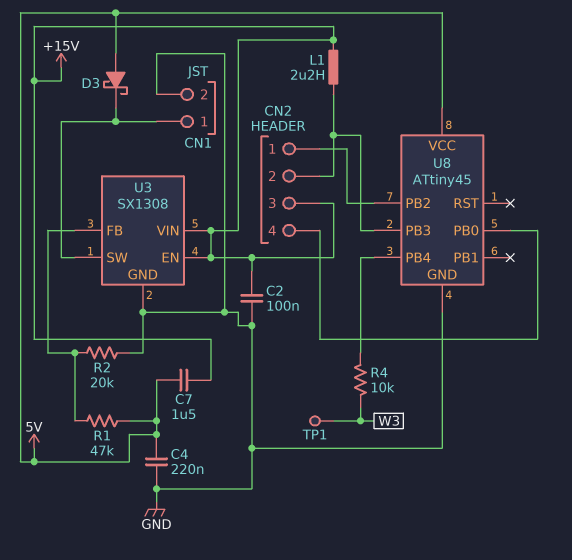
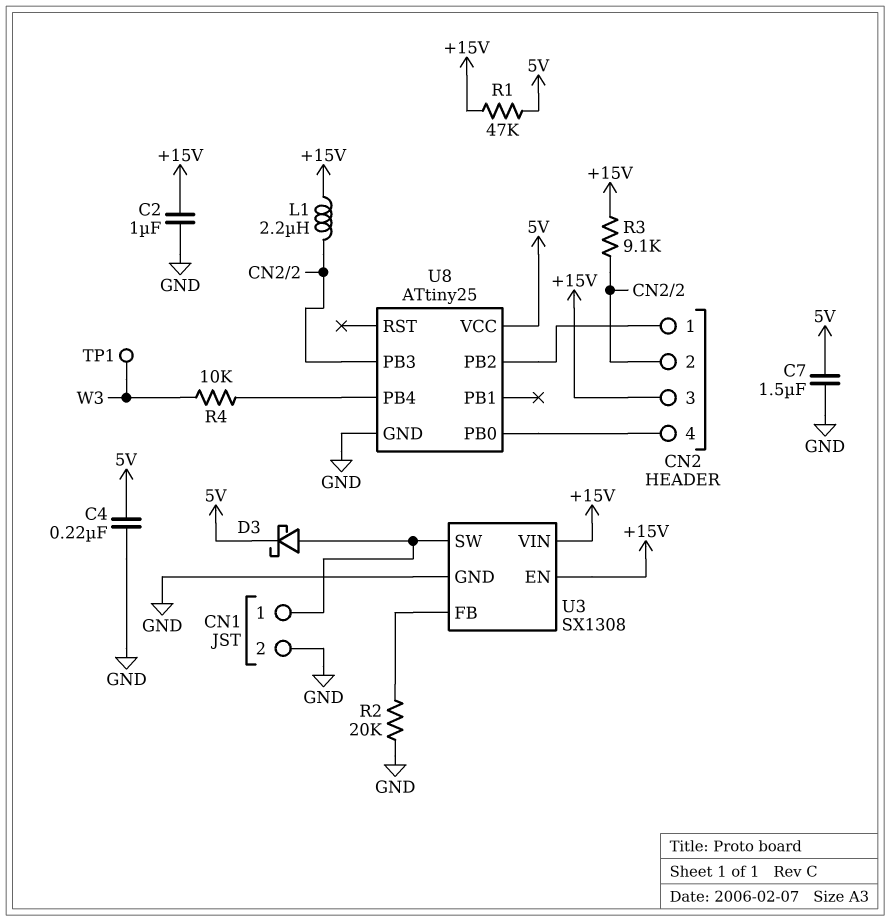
C2: 100nF (+15V, GND) -> 1uF (+15V, GND)
C7: 1.5uF (+15V, 5V) -> 1.5uF (5V, GND)
D3: schottky (A 5V, K CN1/1) -> schottky (A CN1/1, K 5V)
R1: 47k (5V, U3/FB) -> 47k (+15V, 5V)
R3: none -> 9.1k (+15V, CN2/2)
U8: ATtiny45 -> ATtiny25

